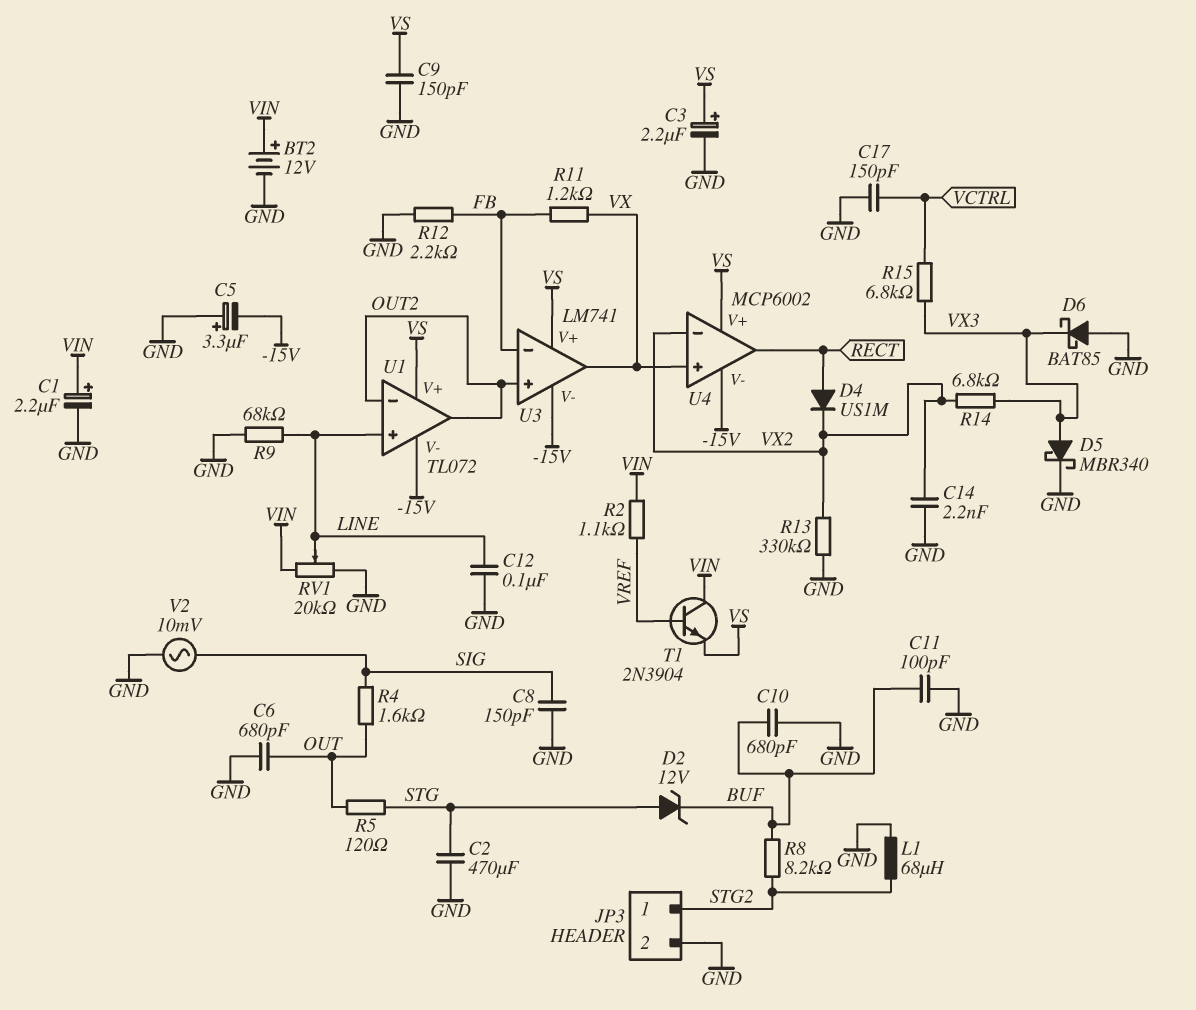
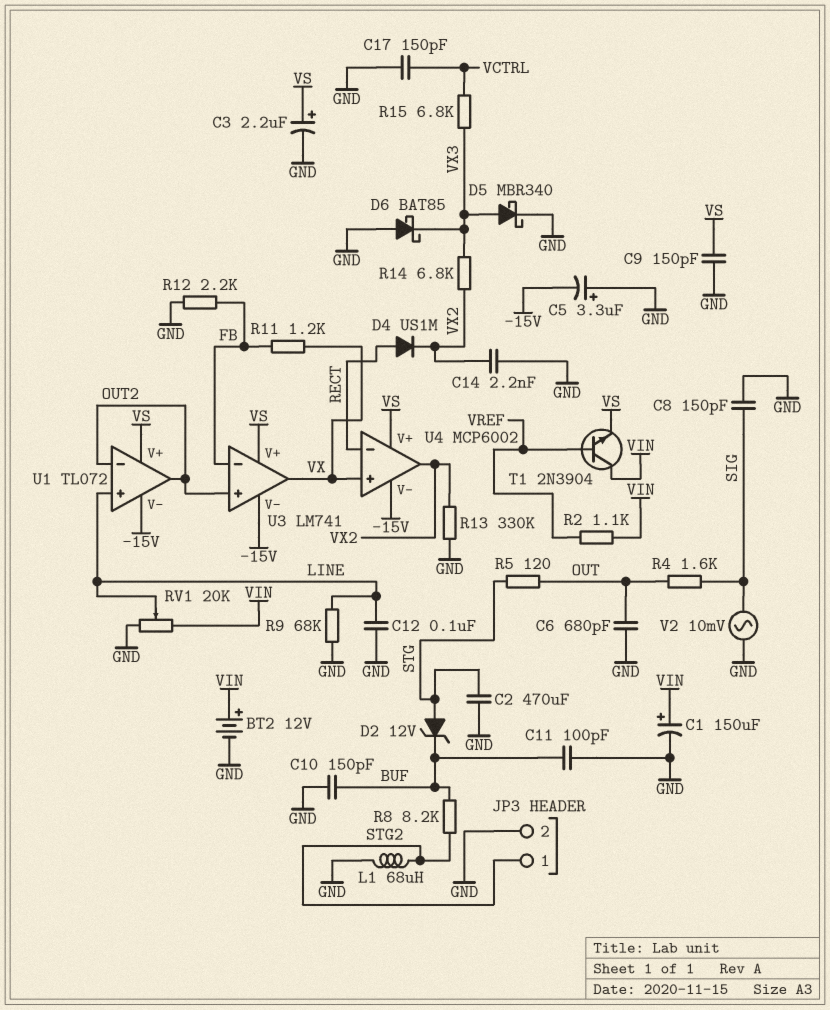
C1: 2.2uF (plus VIN, minus GND) -> 150uF (plus VIN, minus GND)
C10: 680pF (BUF, GND) -> 150pF (BUF, GND)
U4 pin in-: VX2 -> RECT
U4 pin out: RECT -> VX2

